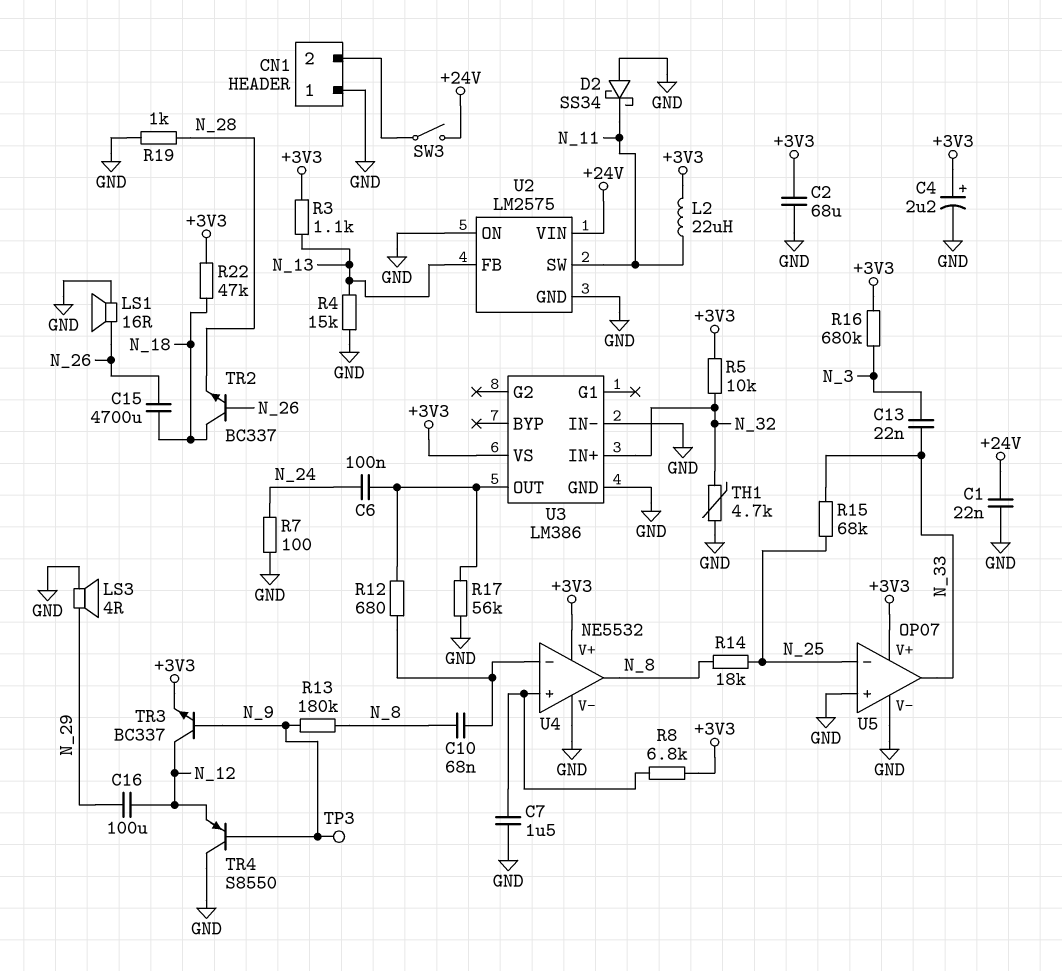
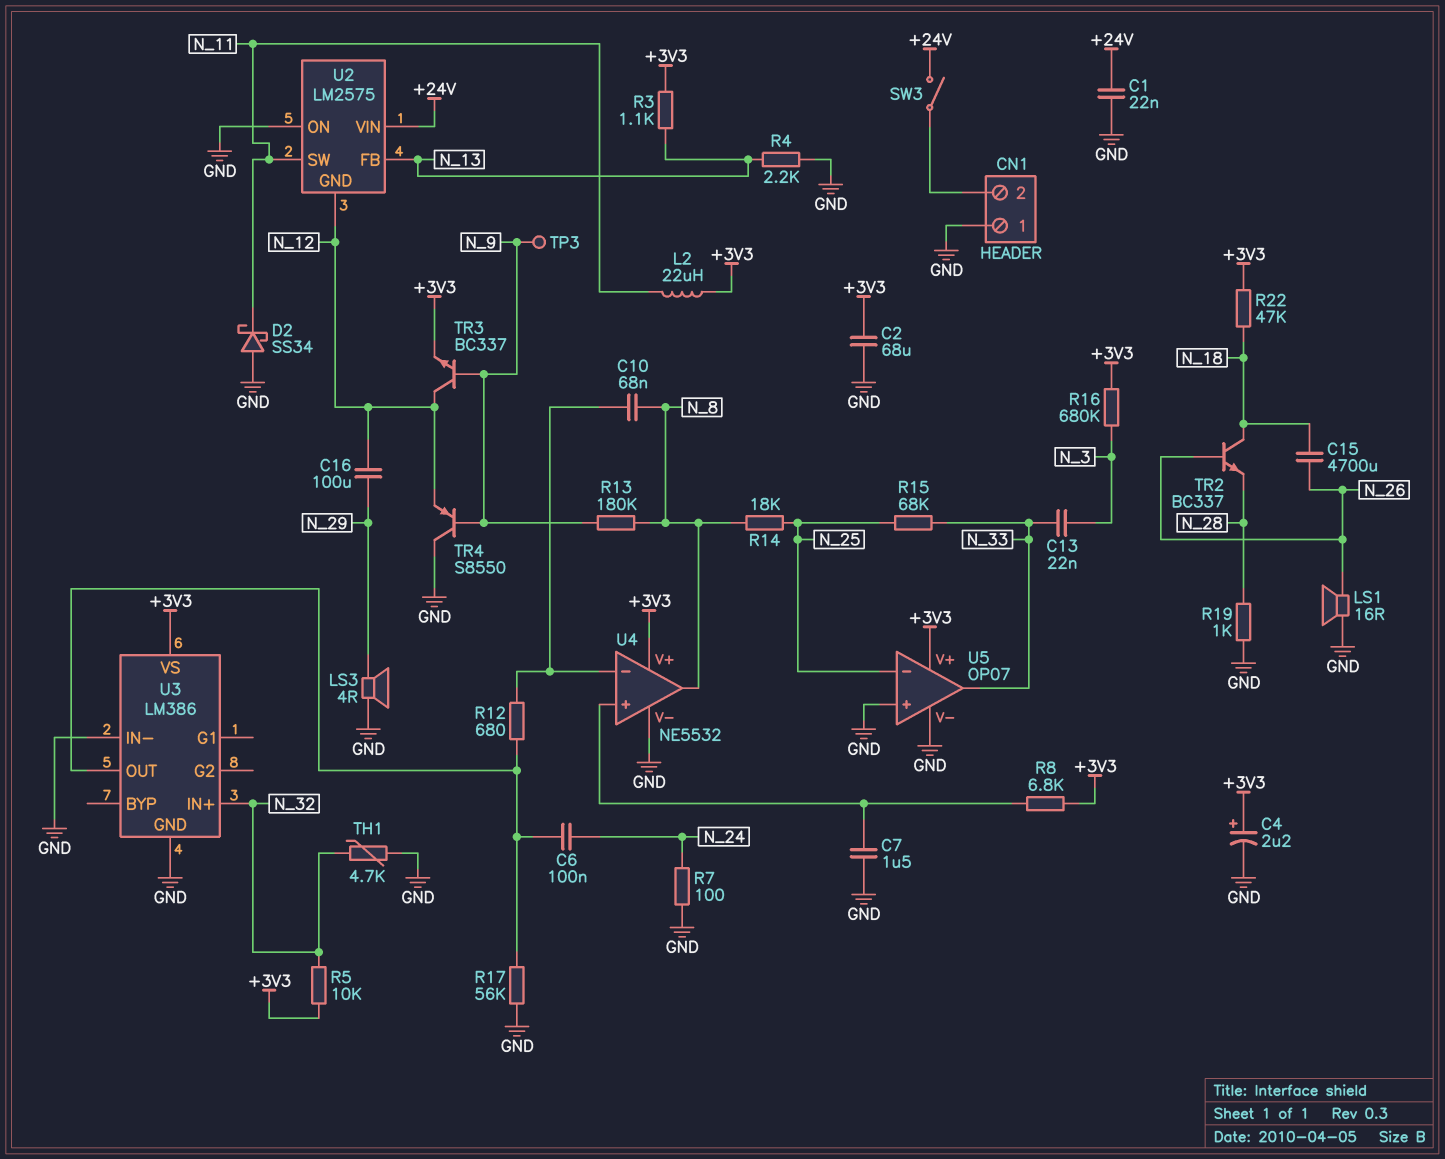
R4: 15k (GND, N_13) -> 2.2k (GND, N_13)
U2 pin GND: GND -> N_12

